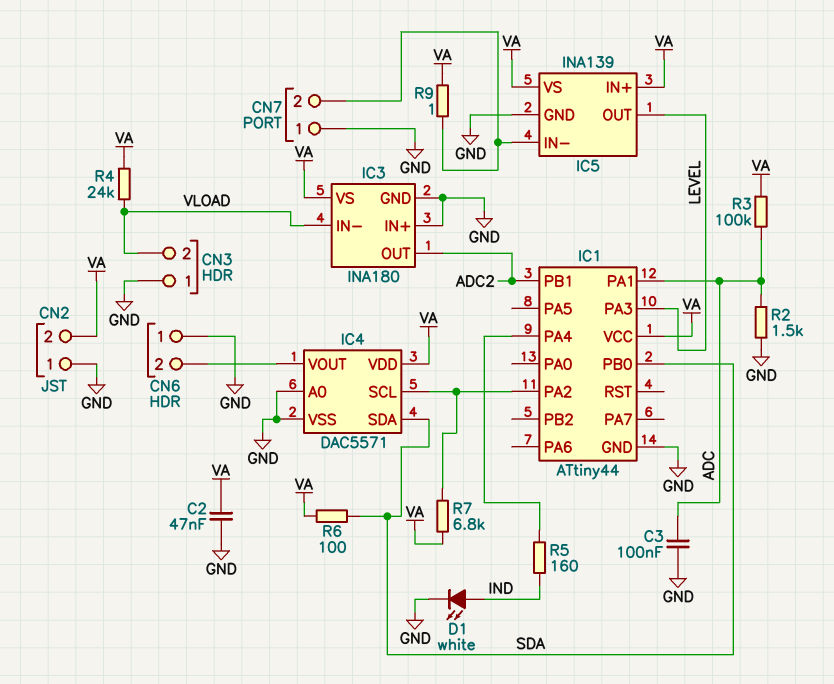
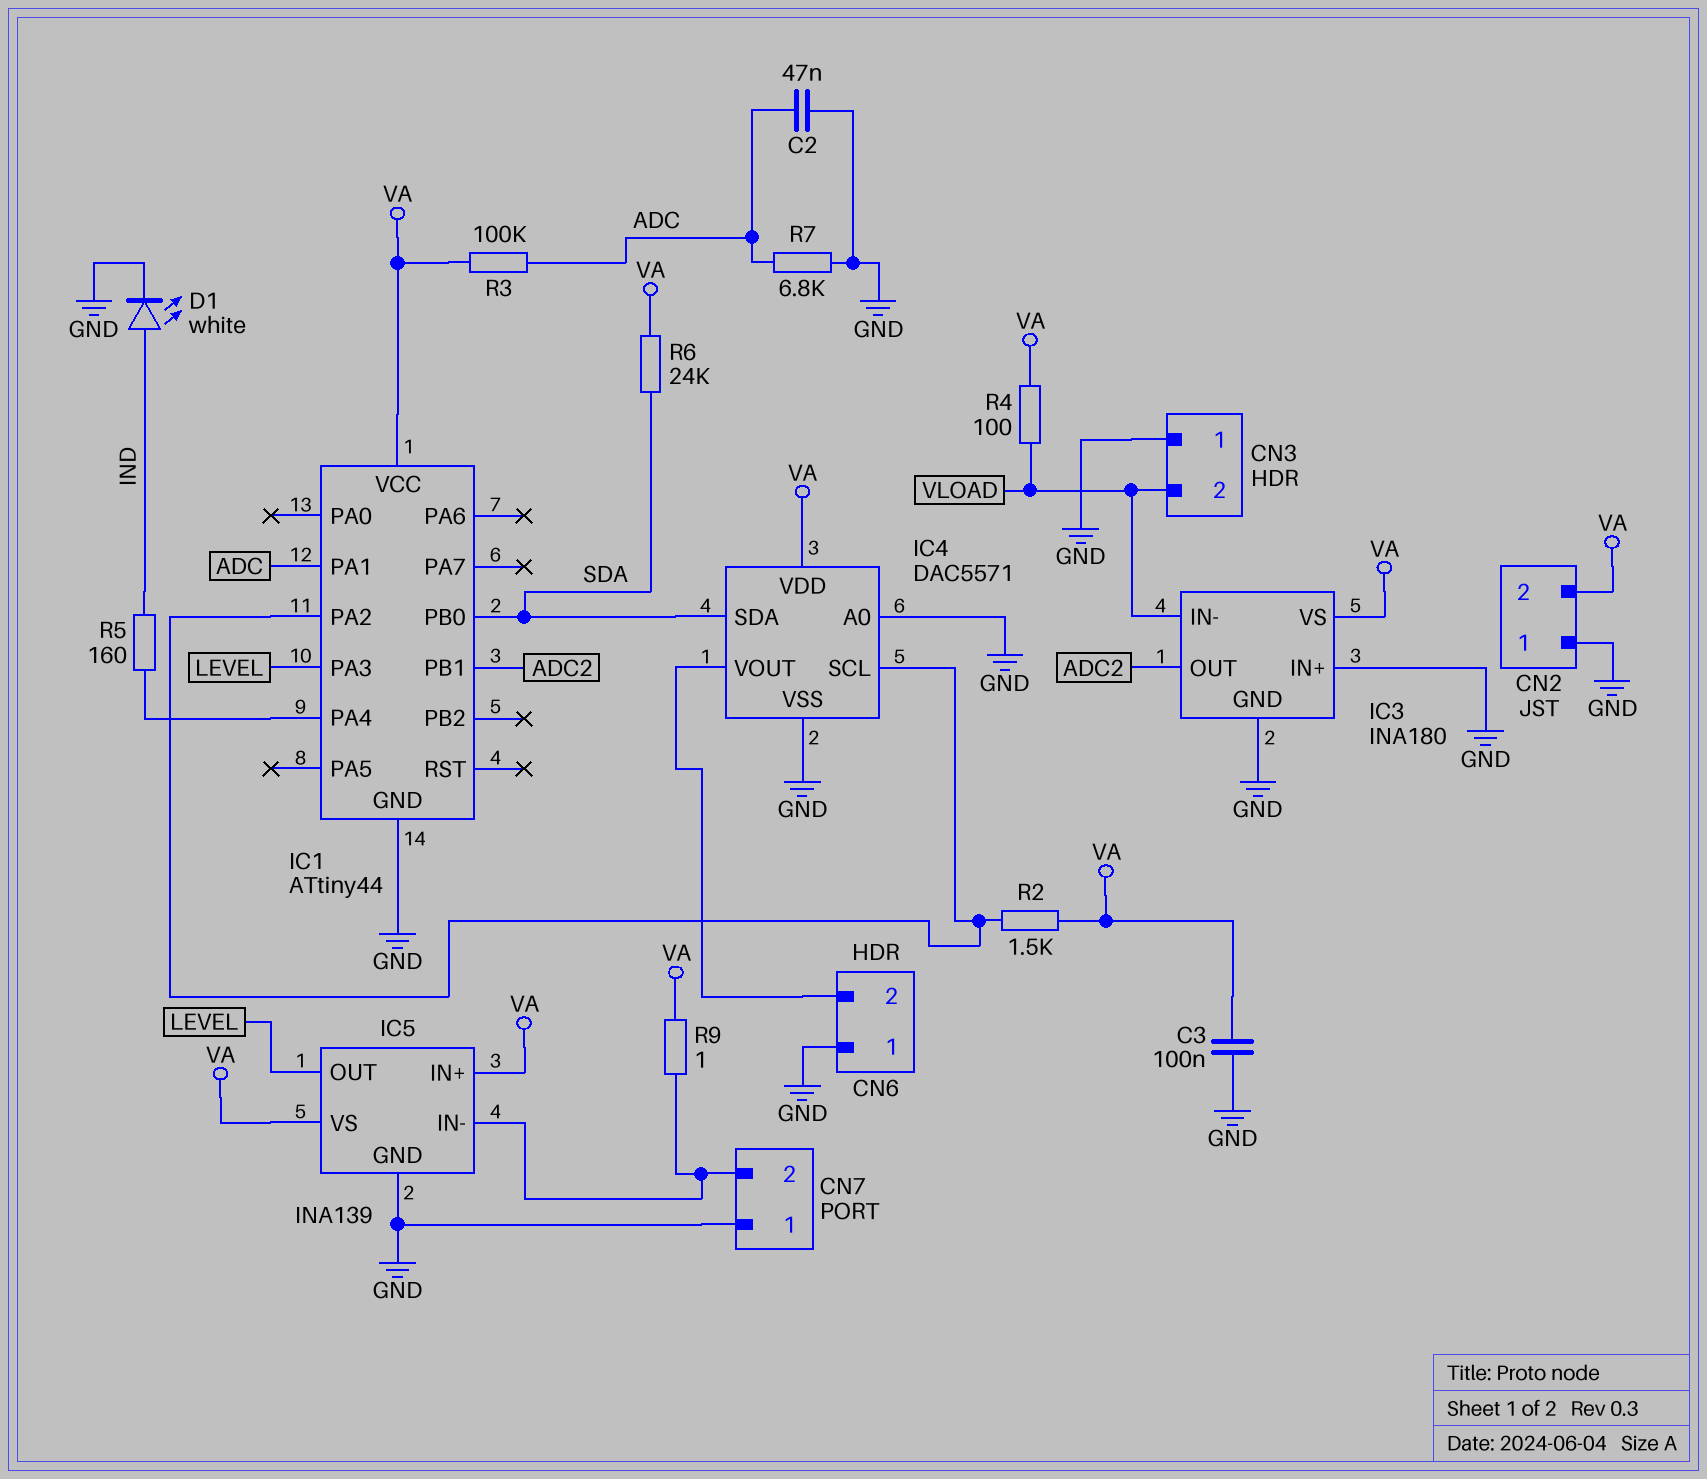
C2: 47nF (GND, VA) -> 47nF (ADC, GND)
C3: 100nF (ADC, GND) -> 100nF (GND, VA)
R2: 1.5k (ADC, GND) -> 1.5k (IC1/PA2, VA)
R4: 24k (VA, VLOAD) -> 100 (VA, VLOAD)
R6: 100 (SDA, VA) -> 24k (SDA, VA)
R7: 6.8k (IC1/PA2, VA) -> 6.8k (ADC, GND)

